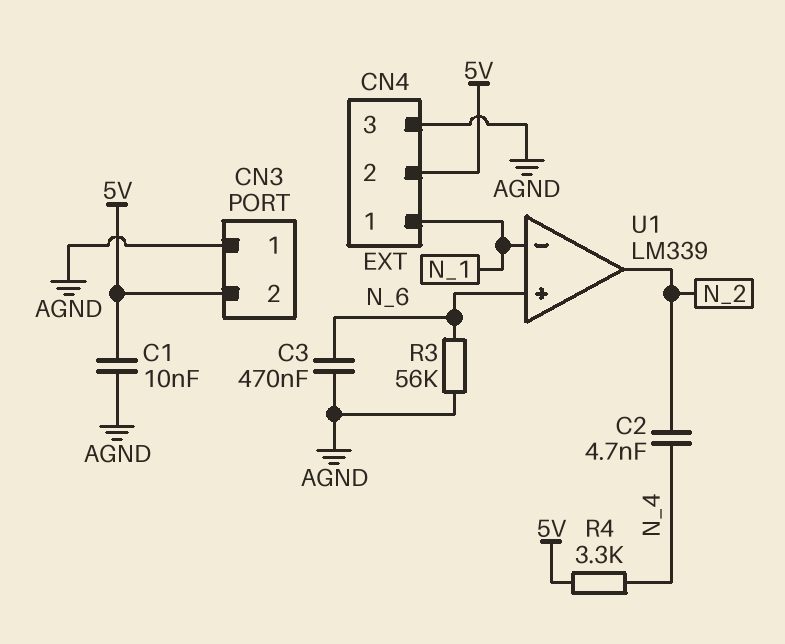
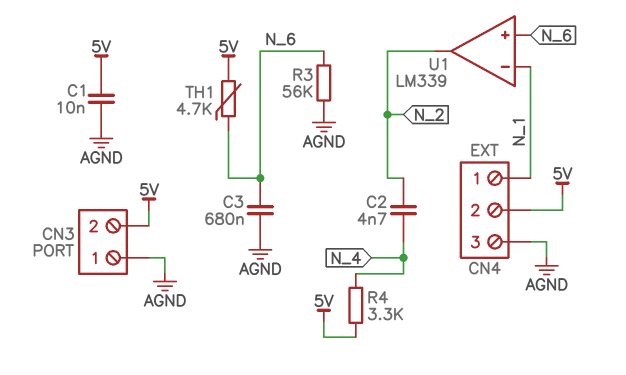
C3: 470nF (AGND, N_6) -> 680nF (AGND, N_6)
TH1: none -> 4.7k (5V, N_6)

